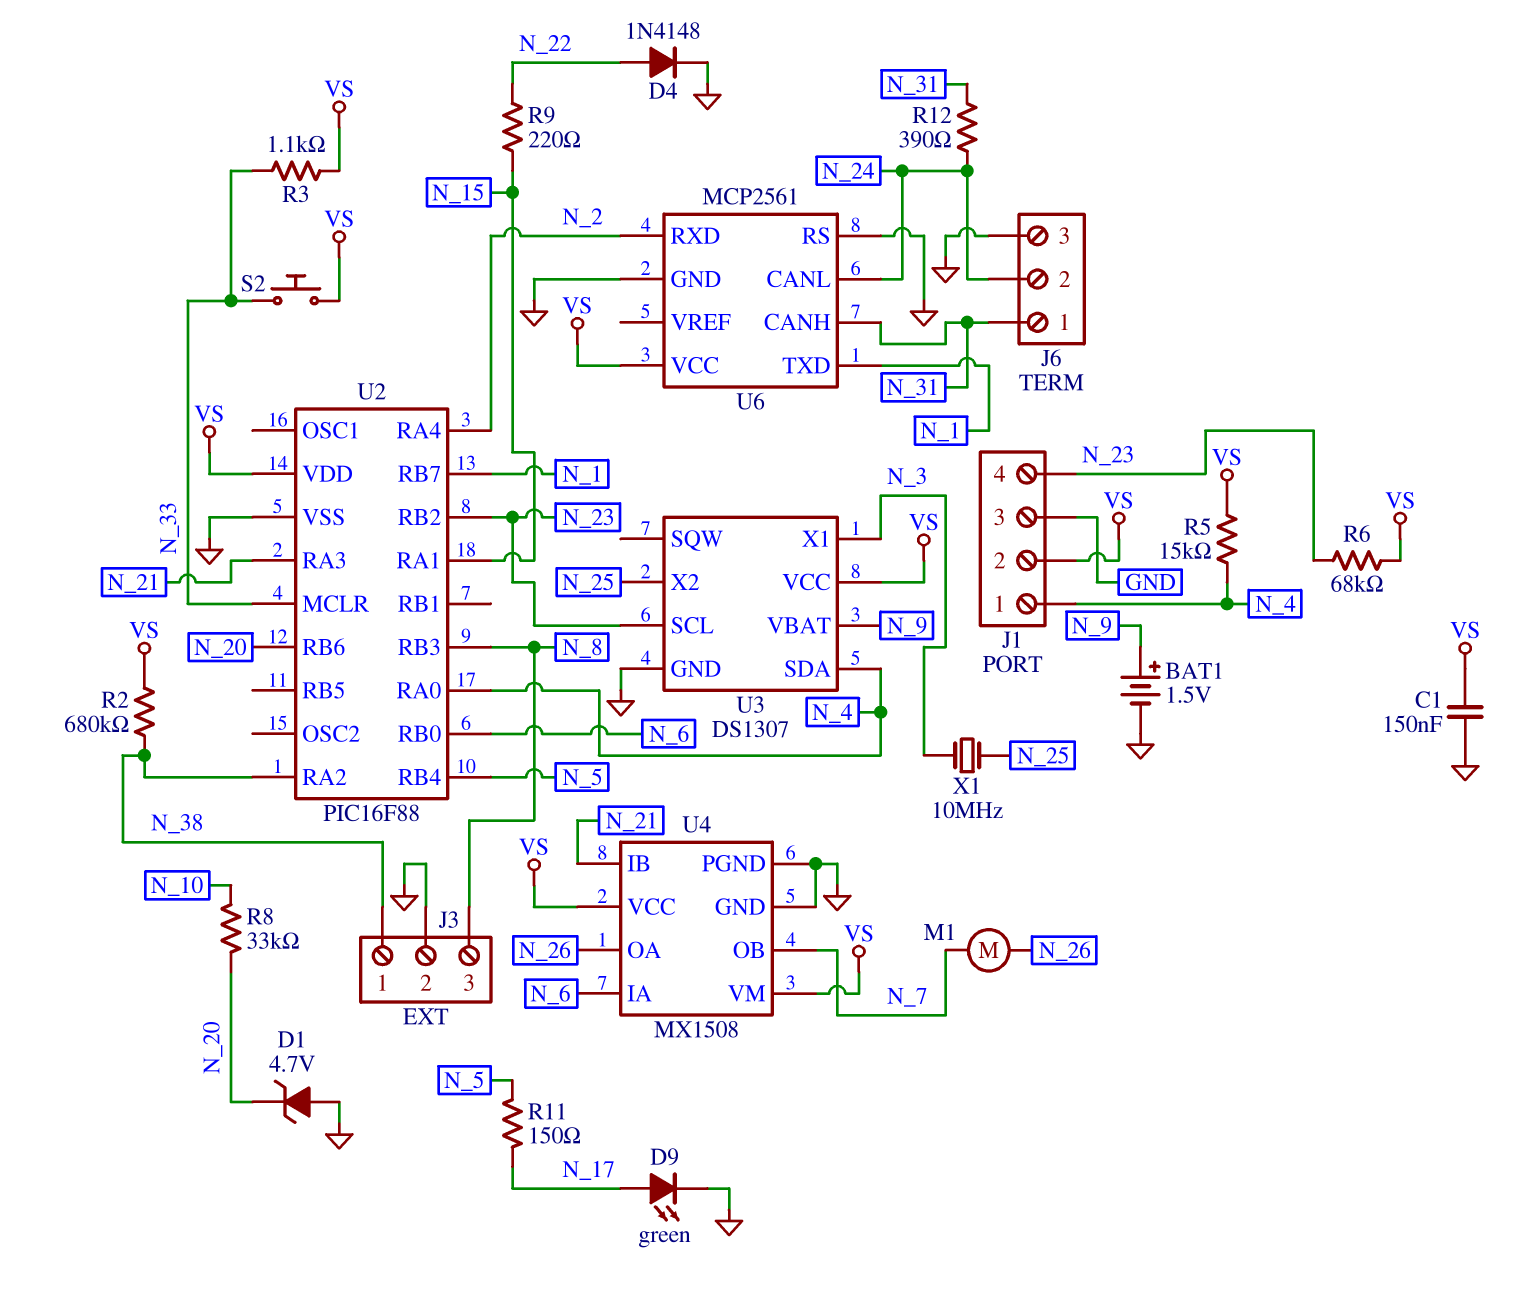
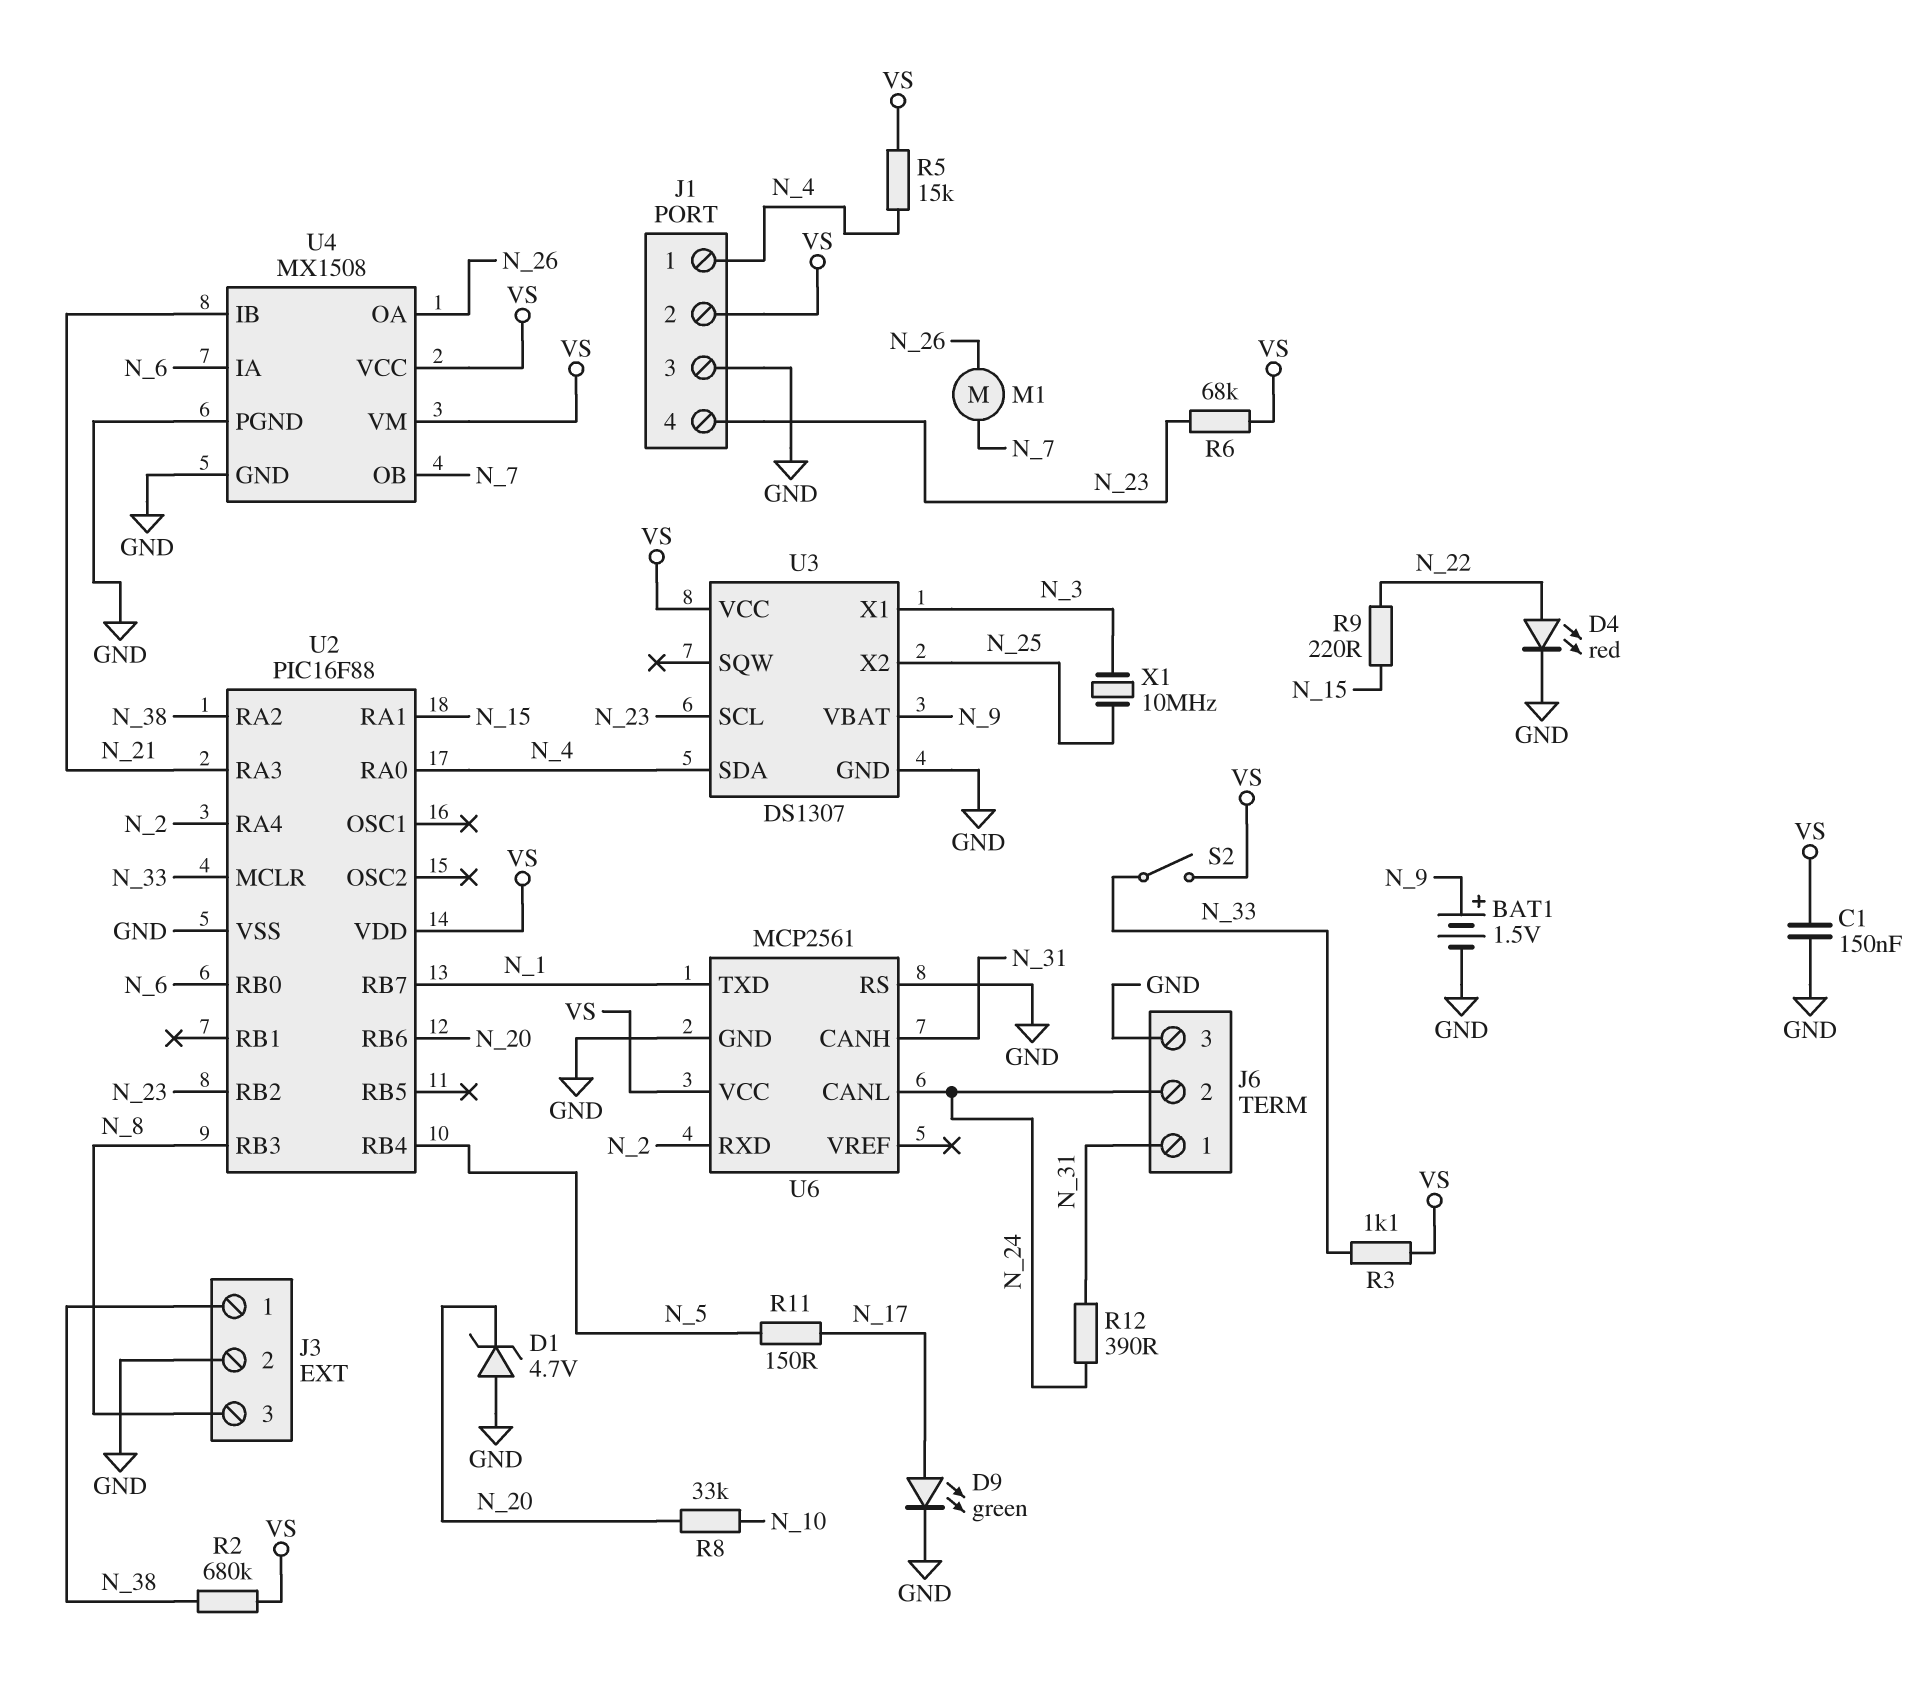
D4: diode 1N4148 (A N_22, K GND) -> LED red (A N_22, K GND)
S2: button (N_33, VS) -> switch (N_33, VS)

